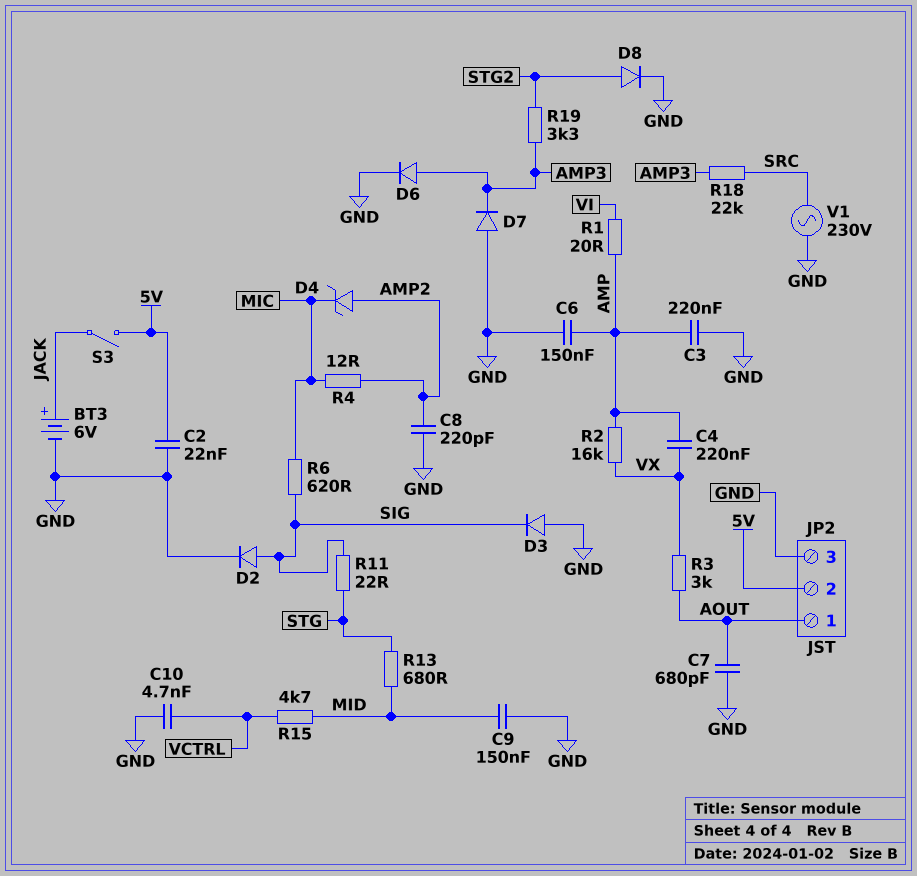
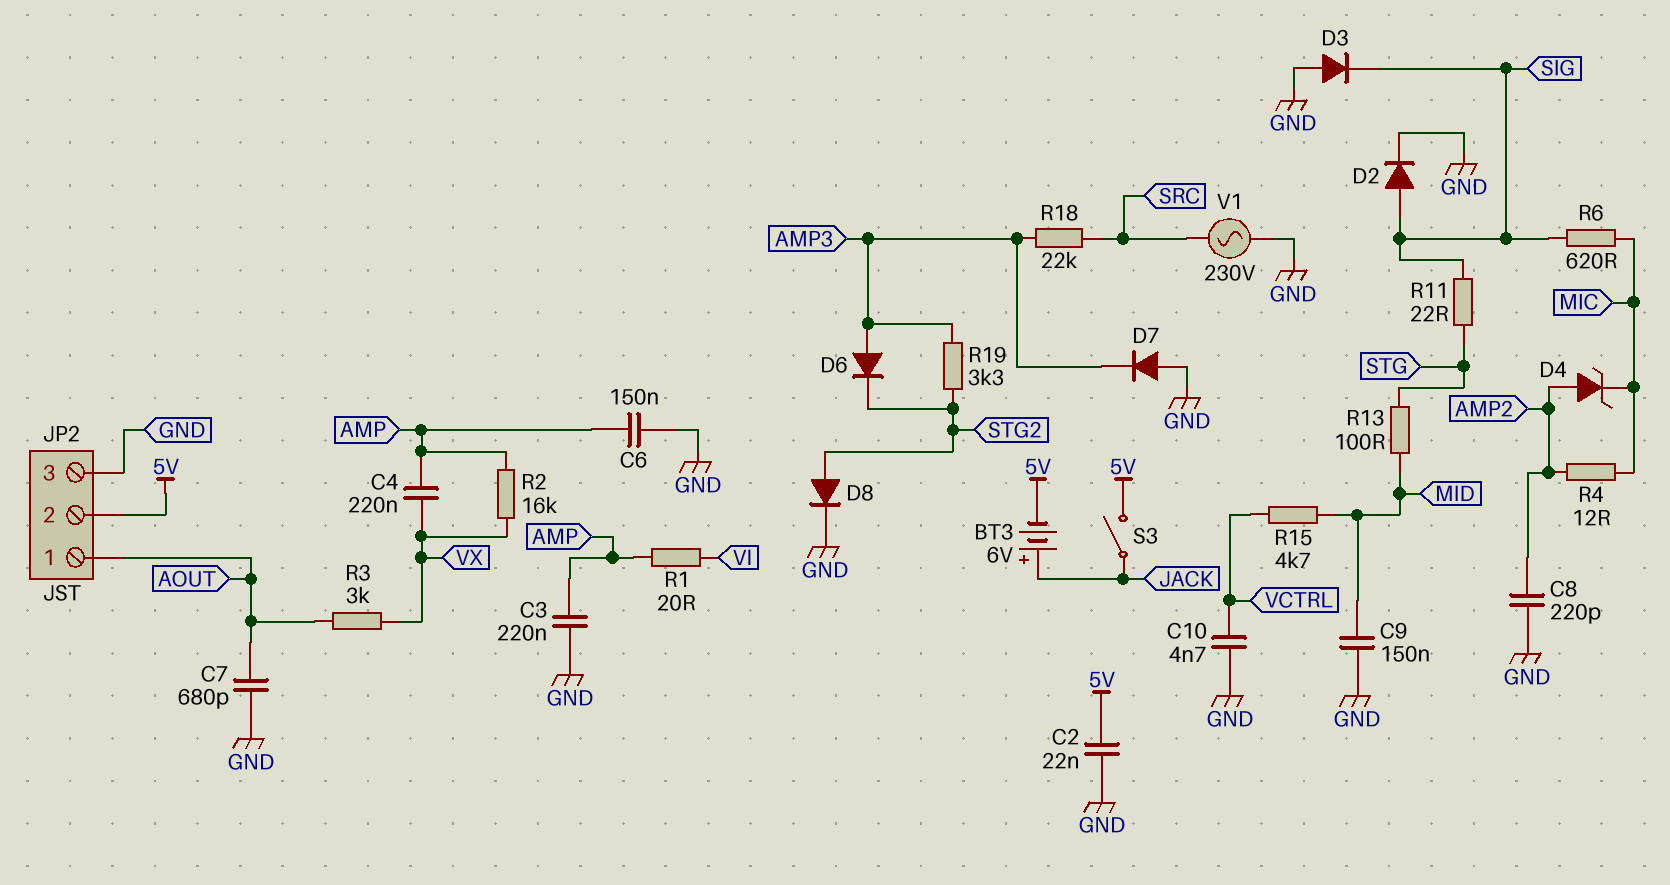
BT3: 6V (plus JACK, minus GND) -> 6V (plus JACK, minus 5V)
D6: diode (A AMP3, K GND) -> diode (A AMP3, K STG2)
R13: 680 (MID, STG) -> 100 (MID, STG)

